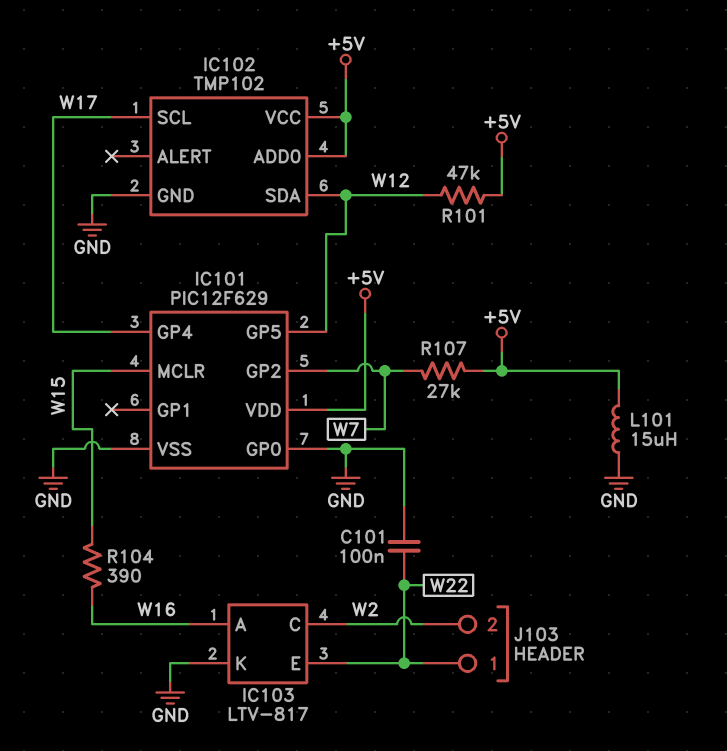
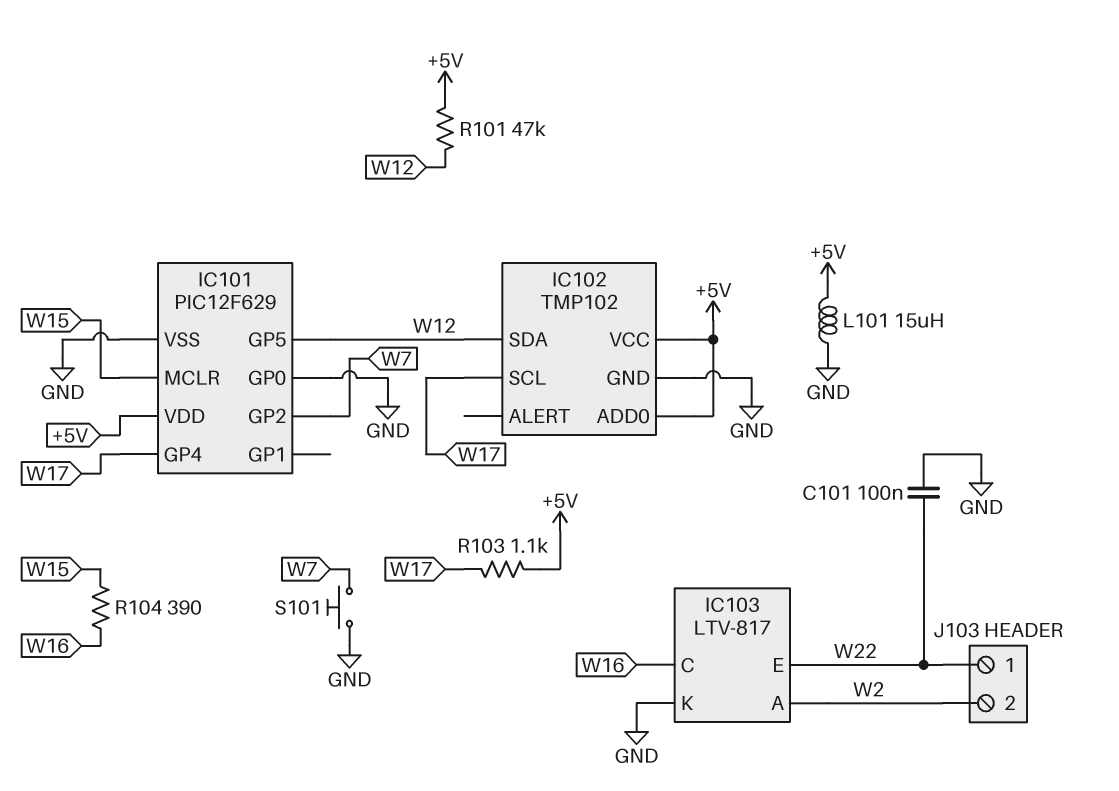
IC103 pin A: W16 -> W2
IC103 pin C: W2 -> W16
R103: none -> 1.1k (+5V, W17)
R107: 27k (+5V, W7) -> none
S101: none -> button (GND, W7)

